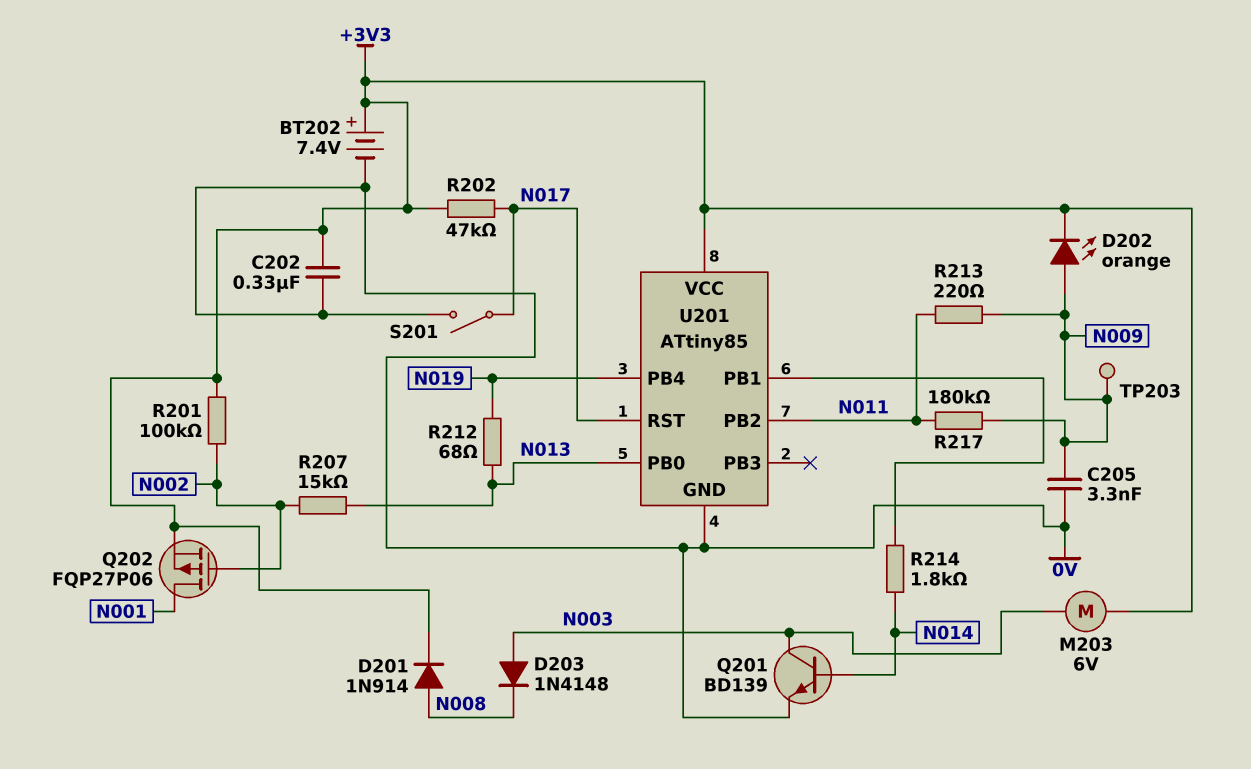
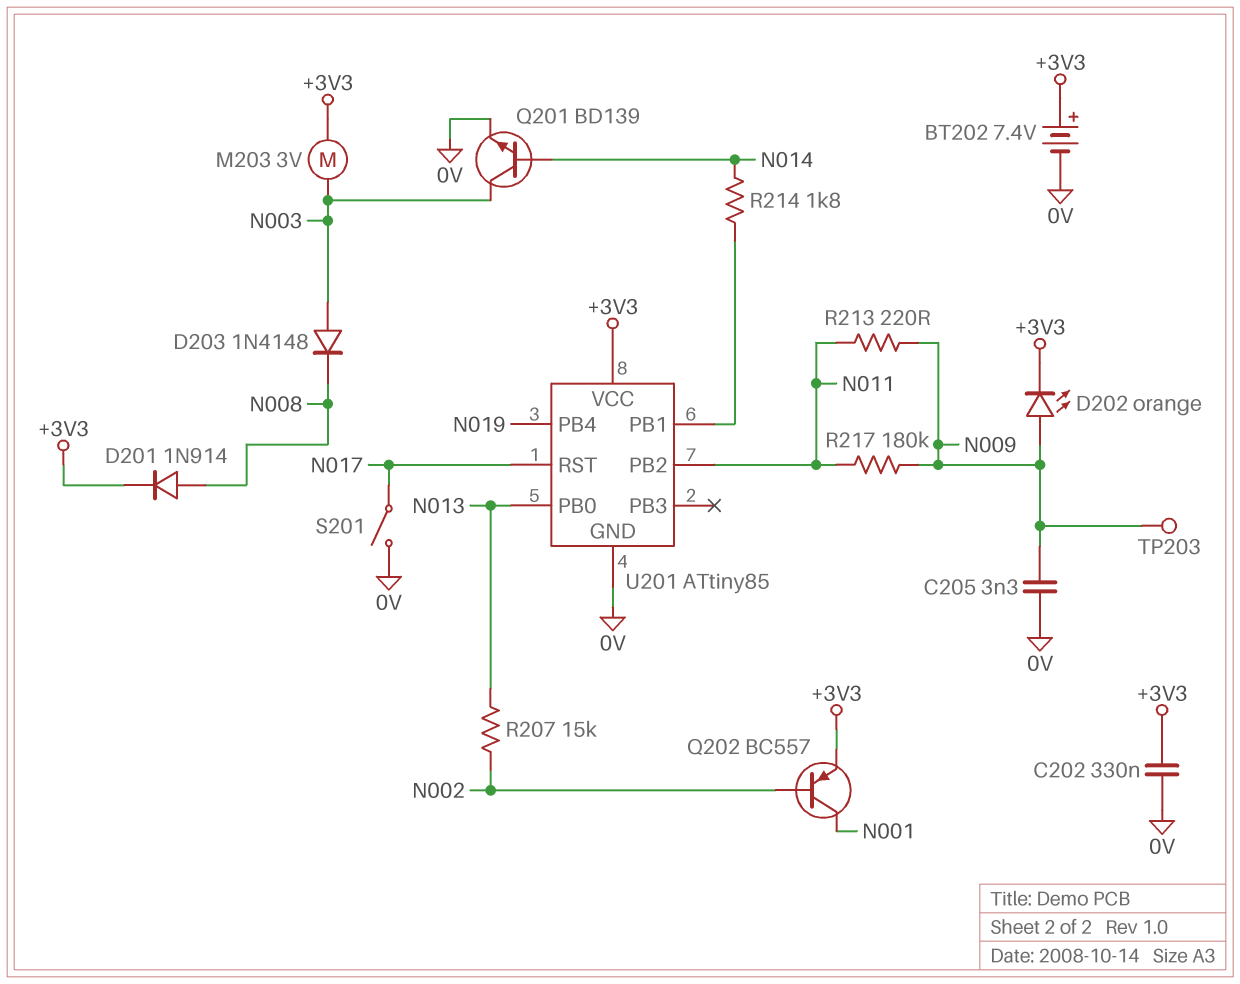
M203: motor 6V (+3V3, N003) -> motor 3V (+3V3, N003)
Q202: PMOS FQP27P06 (G N002, D N001, S +3V3) -> PNP BC557 (B N002, C N001, E +3V3)
R201: 100k (+3V3, N002) -> none
R202: 47k (+3V3, N017) -> none
R212: 68 (N013, N019) -> none

